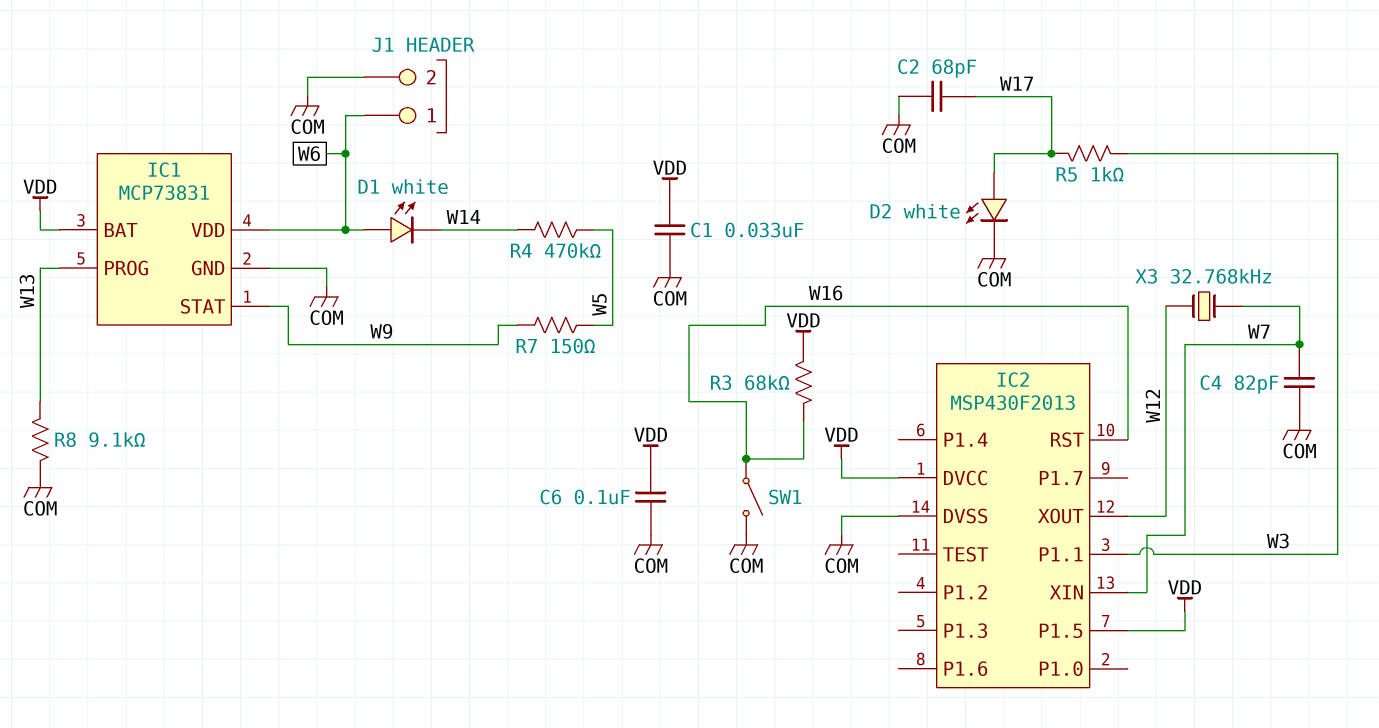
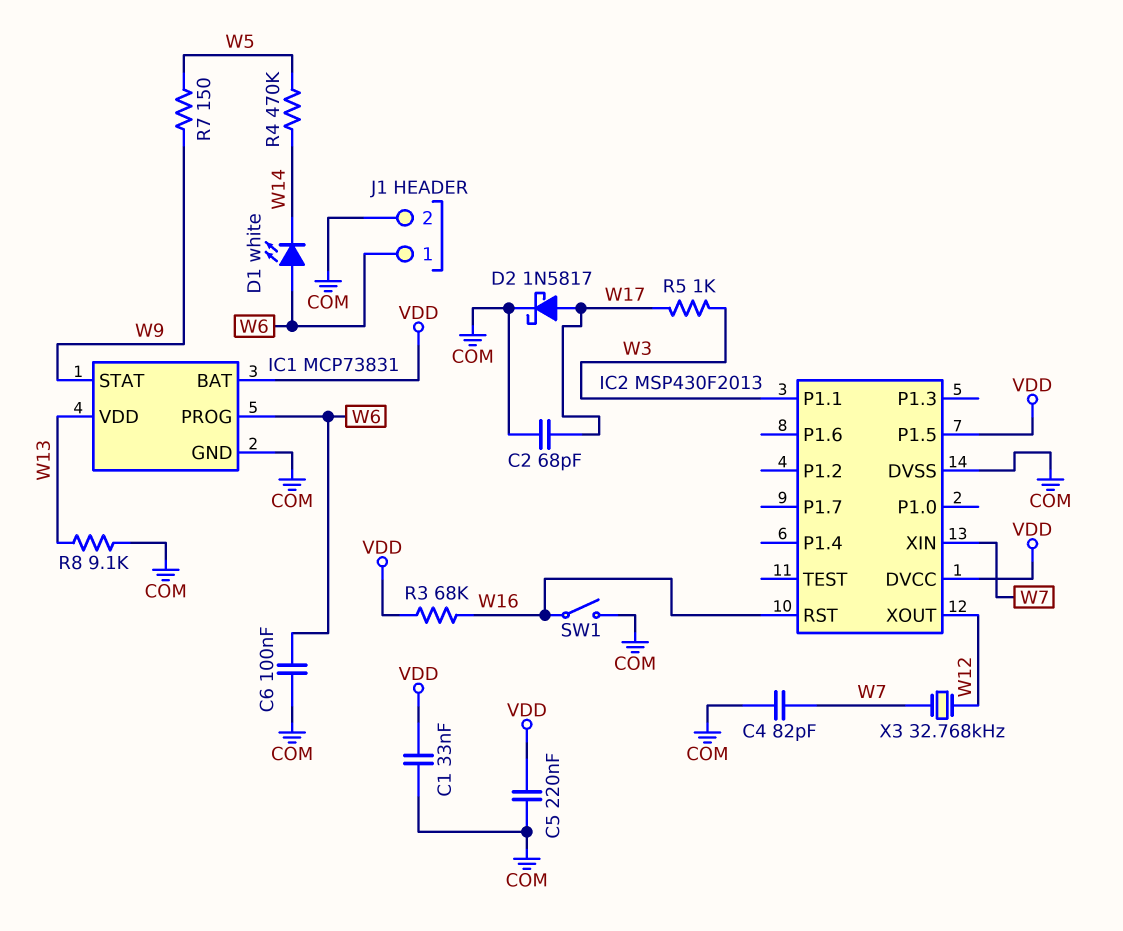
C5: none -> 220nF (COM, VDD)
C6: 100nF (COM, VDD) -> 100nF (COM, W6)
D2: LED white (A W17, K COM) -> schottky 1N5817 (A W17, K COM)
IC1 pin PROG: W13 -> W6
IC1 pin VDD: W6 -> W13

